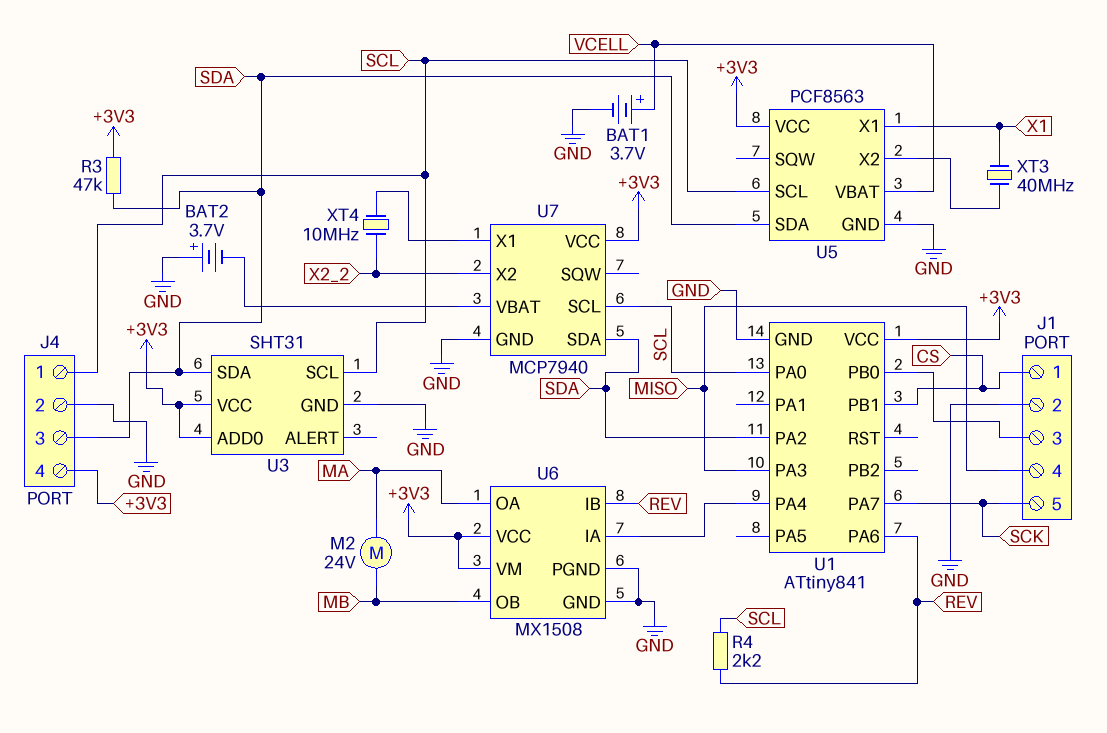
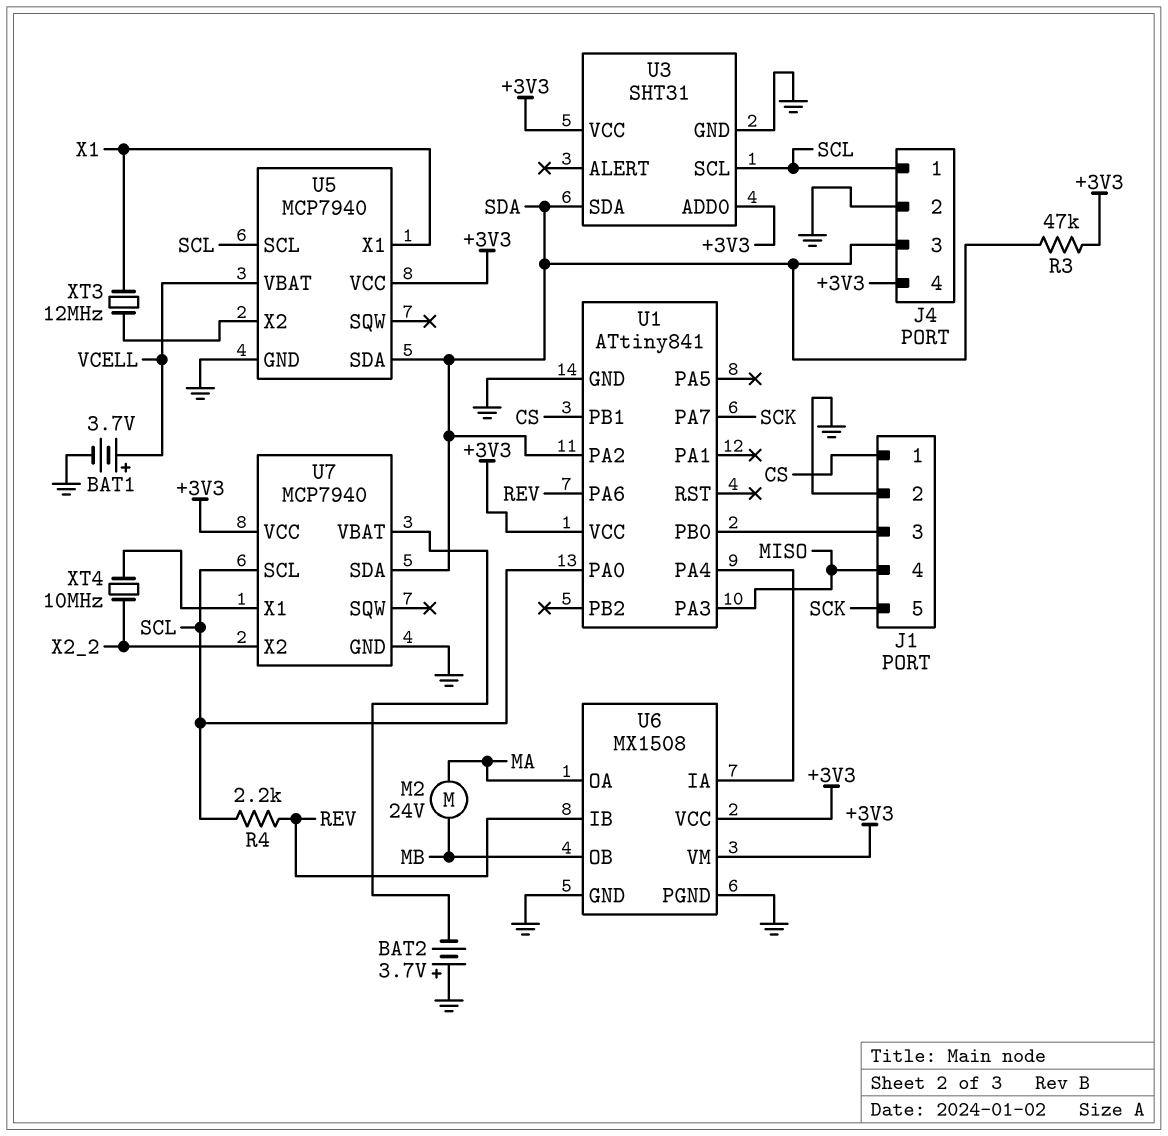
U5: PCF8563 -> MCP7940
XT3: 40MHz (U5/X2, X1) -> 12MHz (U5/X2, X1)

